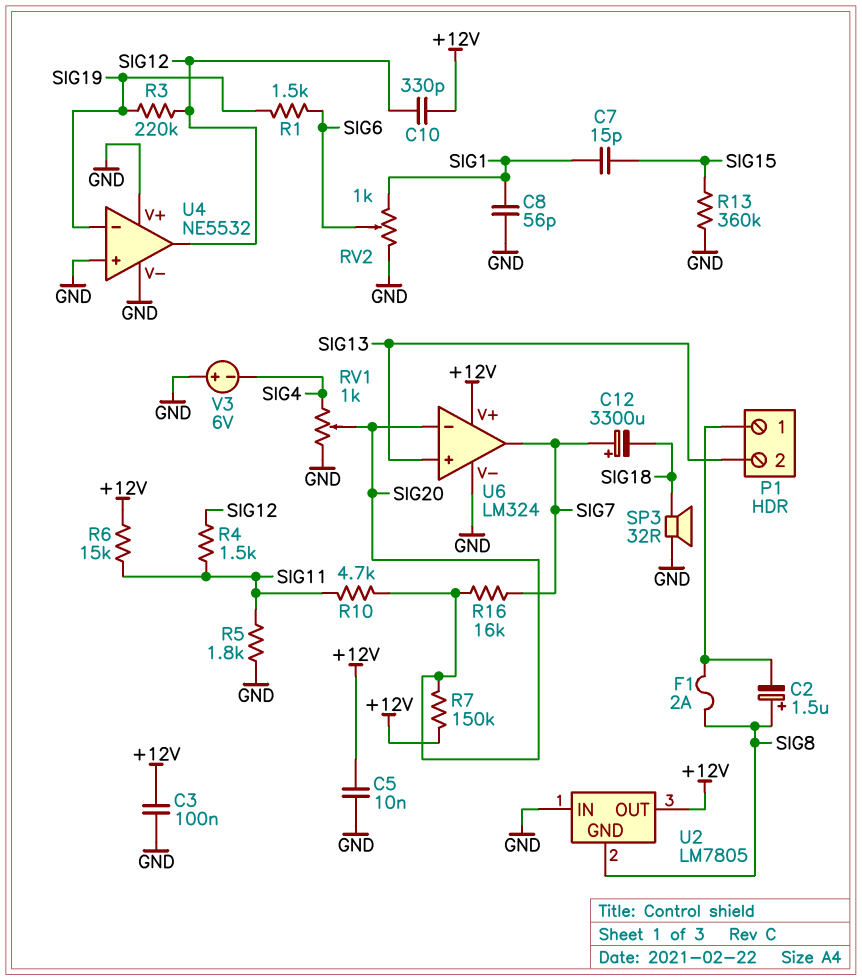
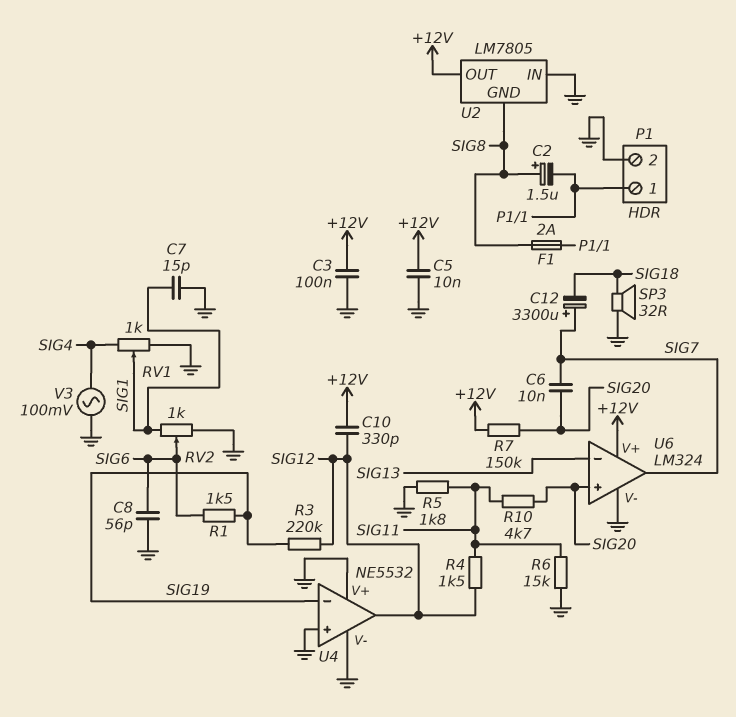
C6: none -> 10nF (SIG7, SIG20)
C7: 15pF (SIG1, SIG15) -> 15pF (GND, SIG1)
C8: 56pF (GND, SIG1) -> 56pF (GND, SIG6)
P1 pin 2: SIG13 -> GND
R6: 15k (+12V, SIG11) -> 15k (GND, SIG11)
R13: 360k (GND, SIG15) -> none
R16: 16k (SIG7, SIG20) -> none
RV1: 1k (GND, SIG4, wiper SIG20) -> 1k (GND, SIG4, wiper SIG1)
U6 pin in+: SIG13 -> SIG20
U6 pin in-: SIG20 -> SIG13
V3: 6V (plus GND, minus SIG4) -> AC 100mV (GND, SIG4)

